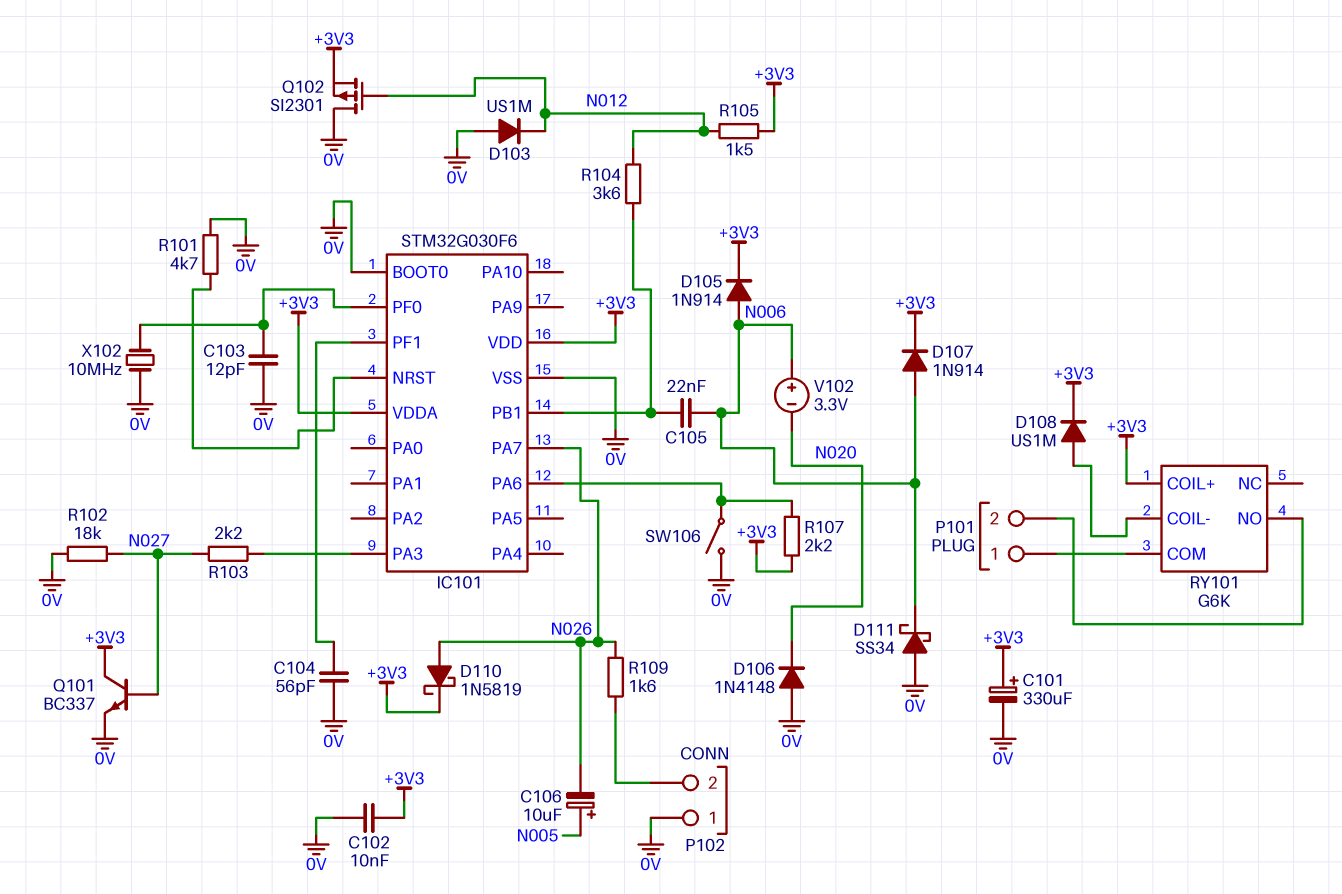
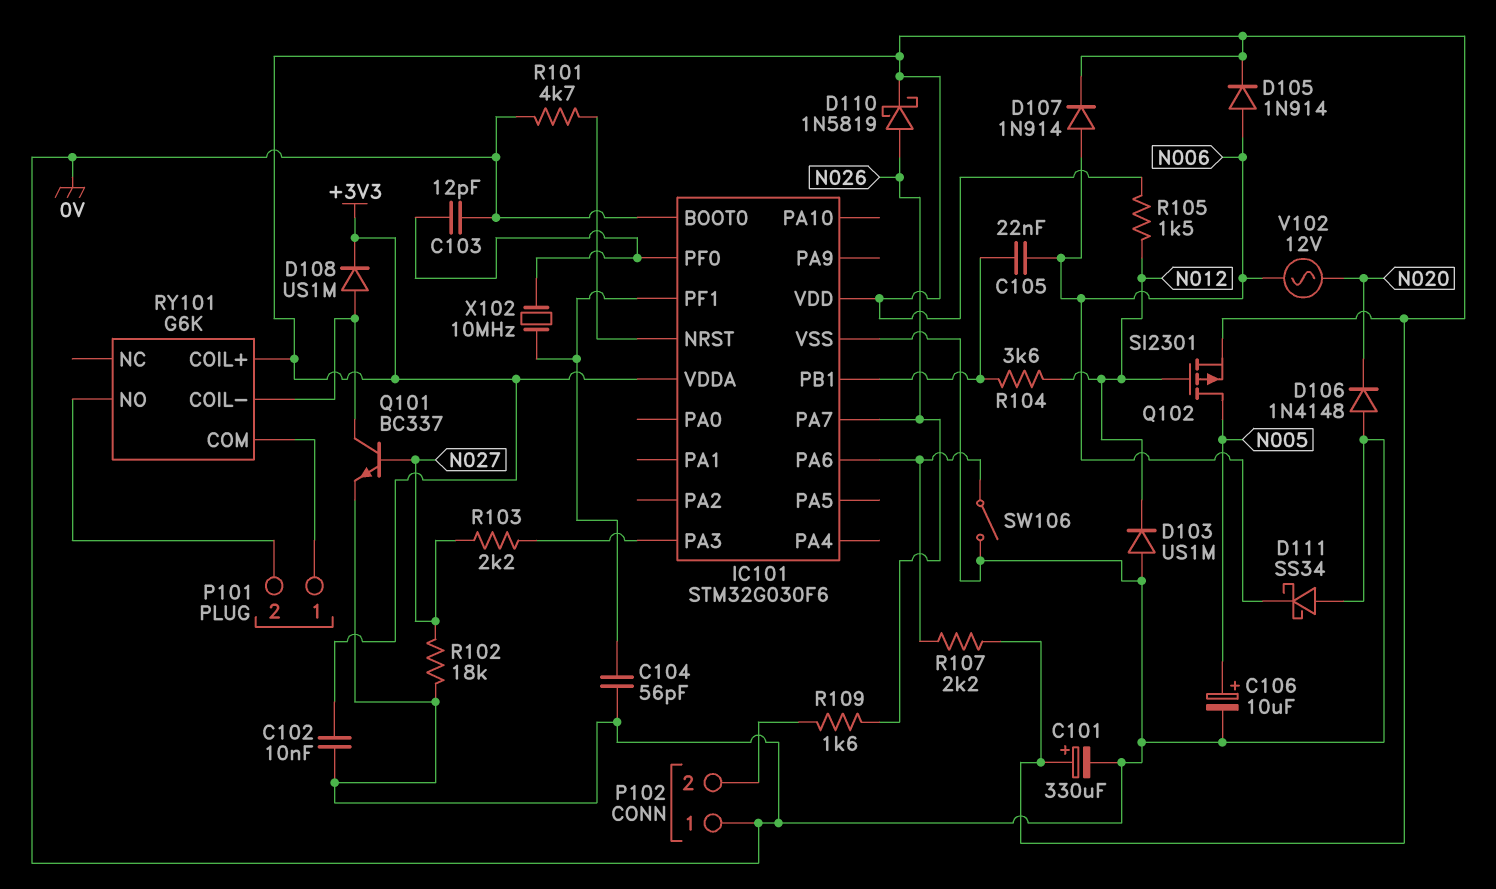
C106: 10uF (plus N005, minus N026) -> 10uF (plus N005, minus 0V)
Q101: NPN BC337 (B N027, C +3V3, E 0V) -> NPN BC337 (B N027, C RY101/COIL-, E 0V)
Q102: PMOS SI2301 (G N012, D 0V, S +3V3) -> PMOS SI2301 (G N012, D N005, S +3V3)
V102: 3.3V (plus N006, minus N020) -> AC 12V (N006, N020)
X102: 10MHz (0V, IC101/PF0) -> 10MHz (IC101/PF0, IC101/PF1)

